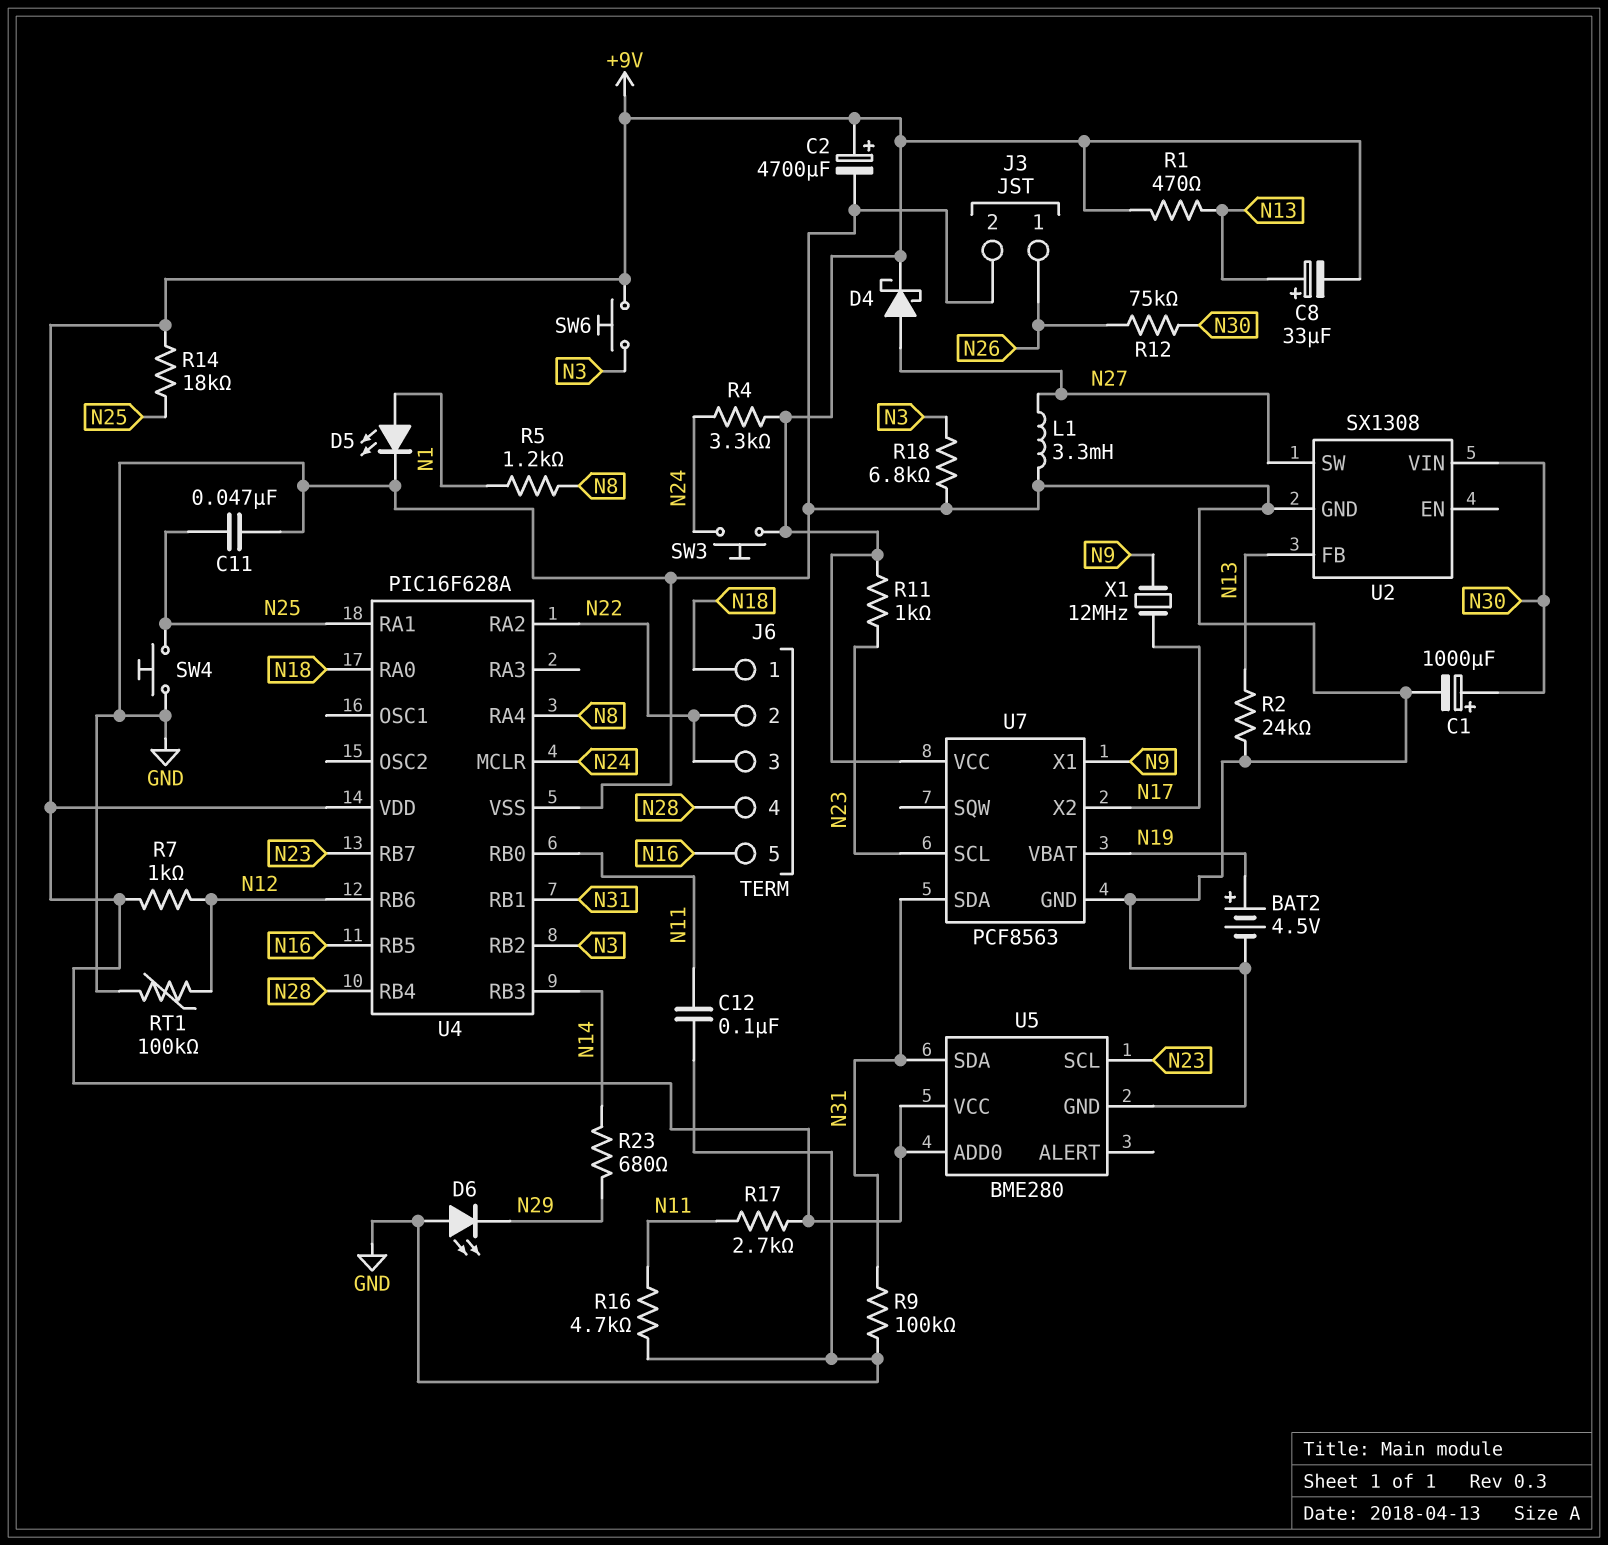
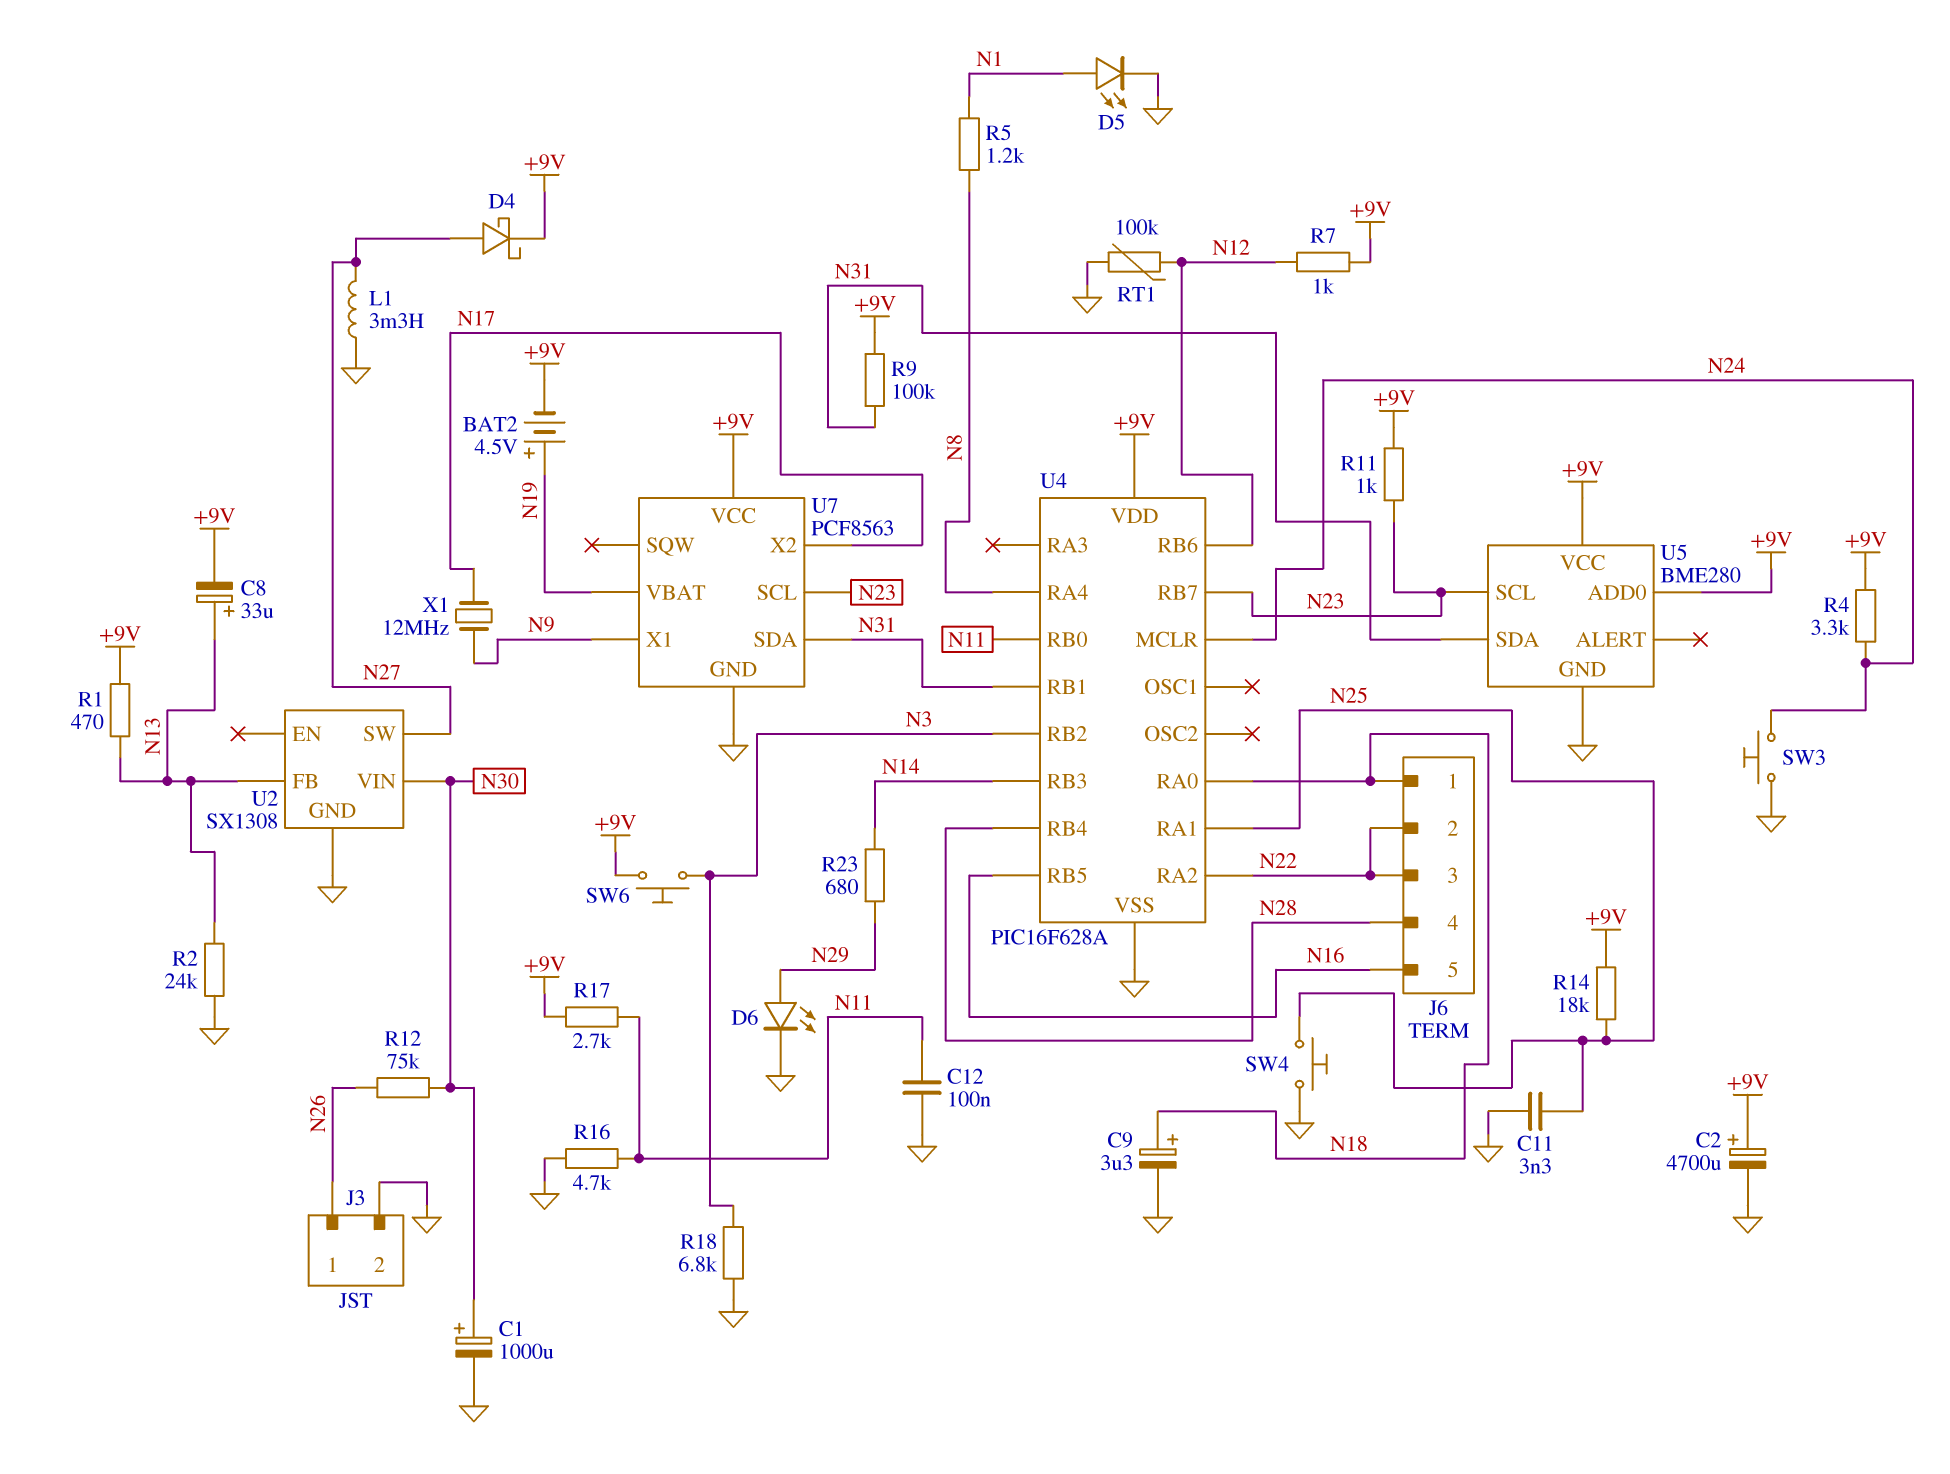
BAT2: 4.5V (plus N19, minus GND) -> 4.5V (plus N19, minus +9V)
C9: none -> 3.3uF (plus N18, minus GND)
C11: 47nF (GND, N25) -> 3.3nF (GND, N25)
D6: LED (A GND, K N29) -> LED (A N29, K GND)
R9: 100k (GND, N31) -> 100k (+9V, N31)
SW3: button (+9V, N24) -> button (GND, N24)

